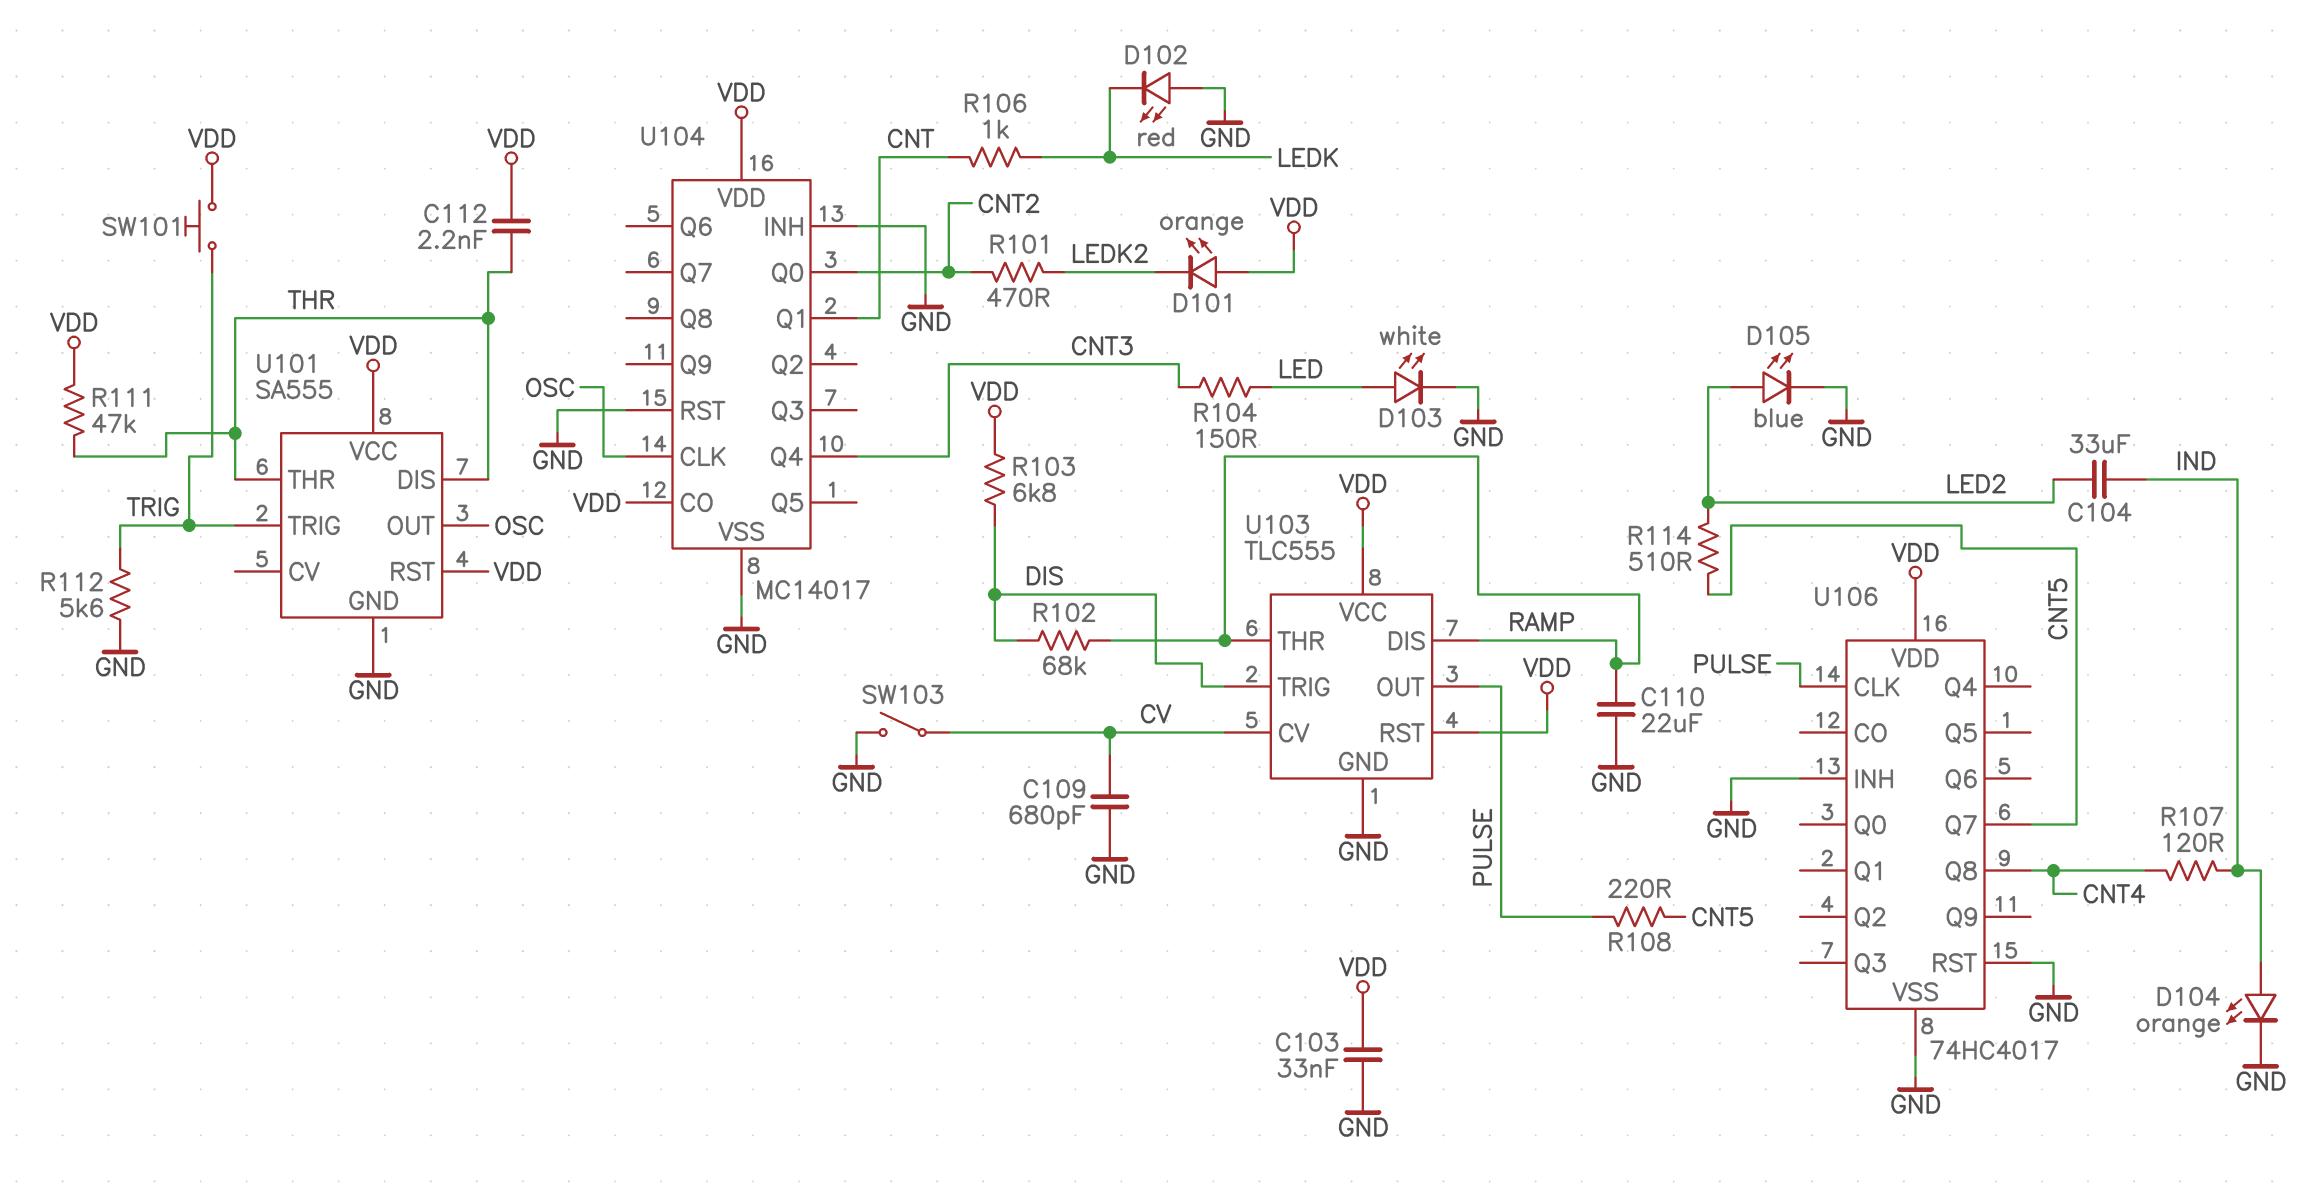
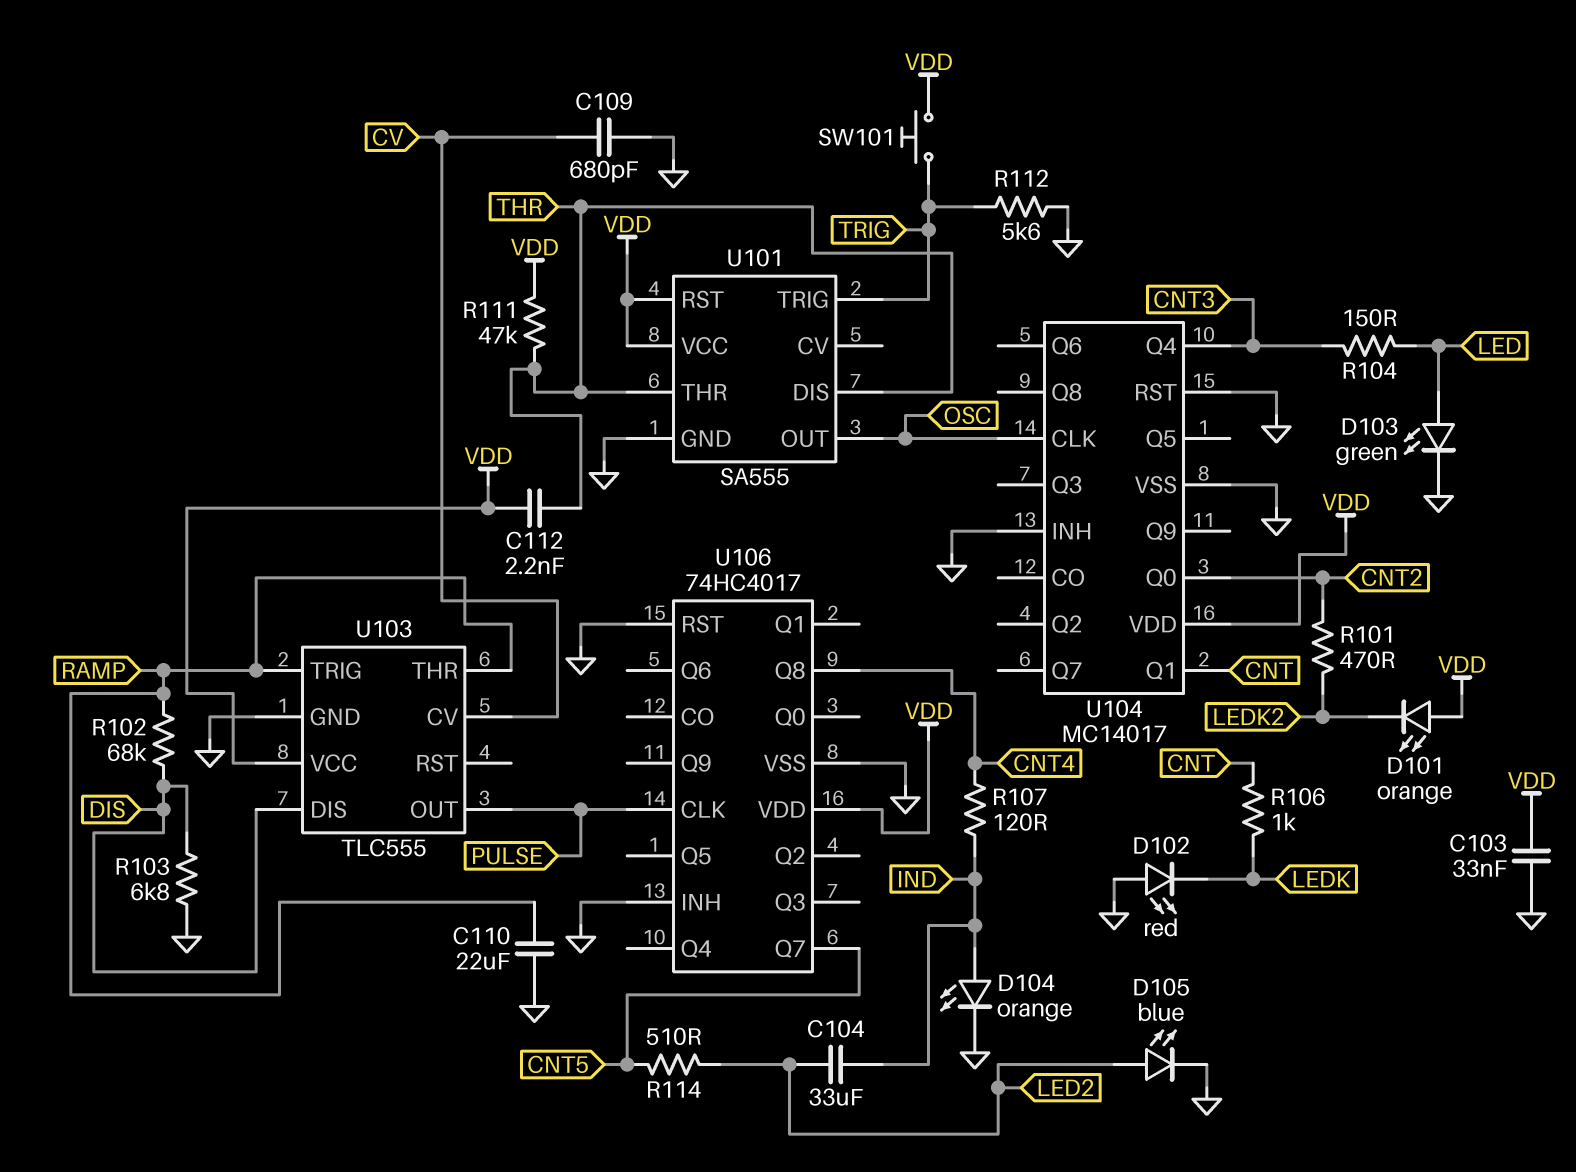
D103: LED white (A LED, K GND) -> LED green (A LED, K GND)
R103: 6.8k (DIS, VDD) -> 6.8k (DIS, GND)
R108: 220 (CNT5, PULSE) -> none
SW103: switch (CV, GND) -> none
U103 pin DIS: RAMP -> DIS
U103 pin RST: VDD -> none
U103 pin TRIG: DIS -> RAMP
U104 pin CO: VDD -> none

